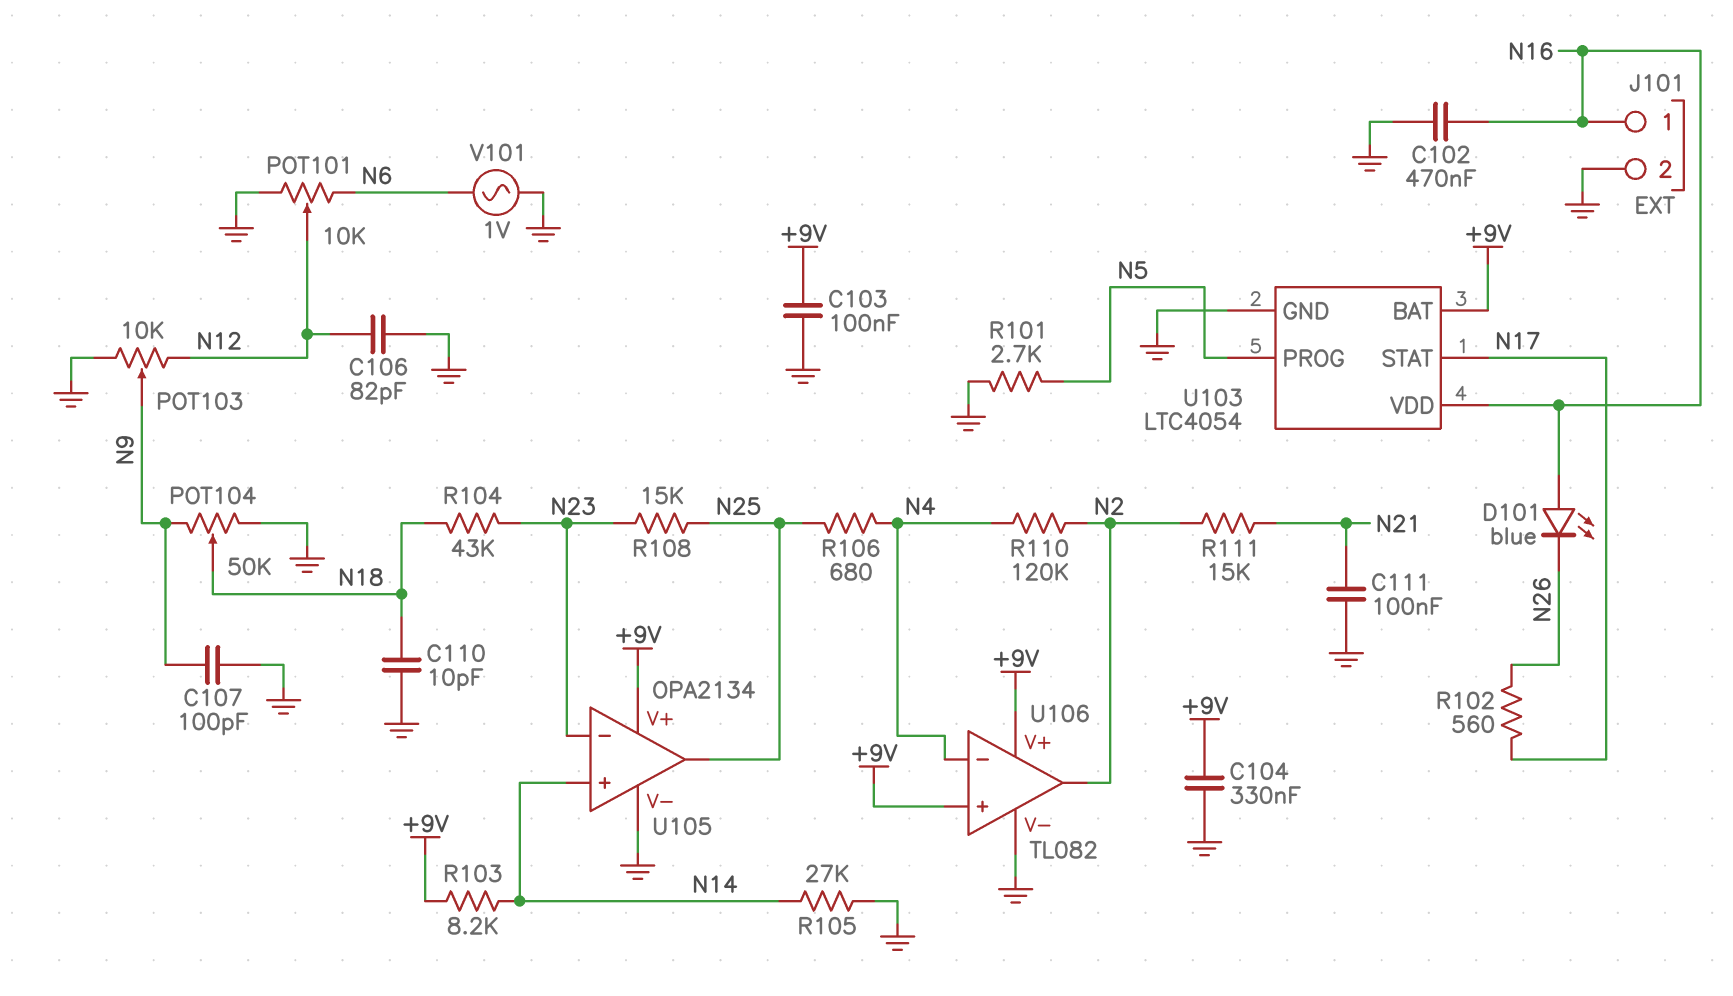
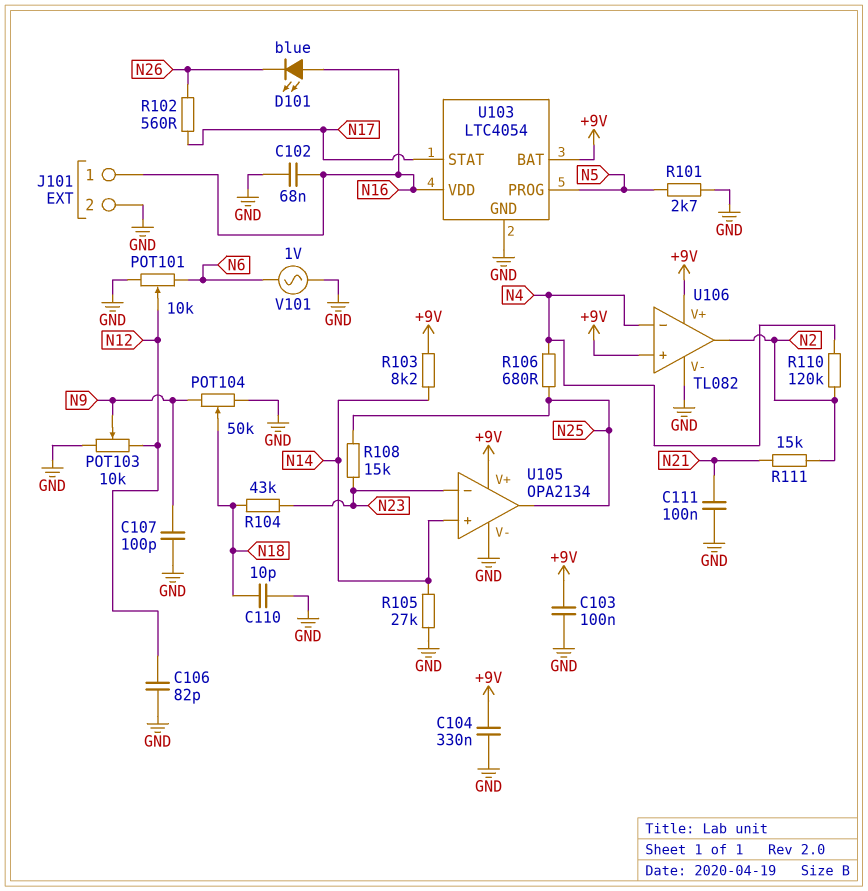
C102: 470nF (GND, N16) -> 68nF (GND, N16)

